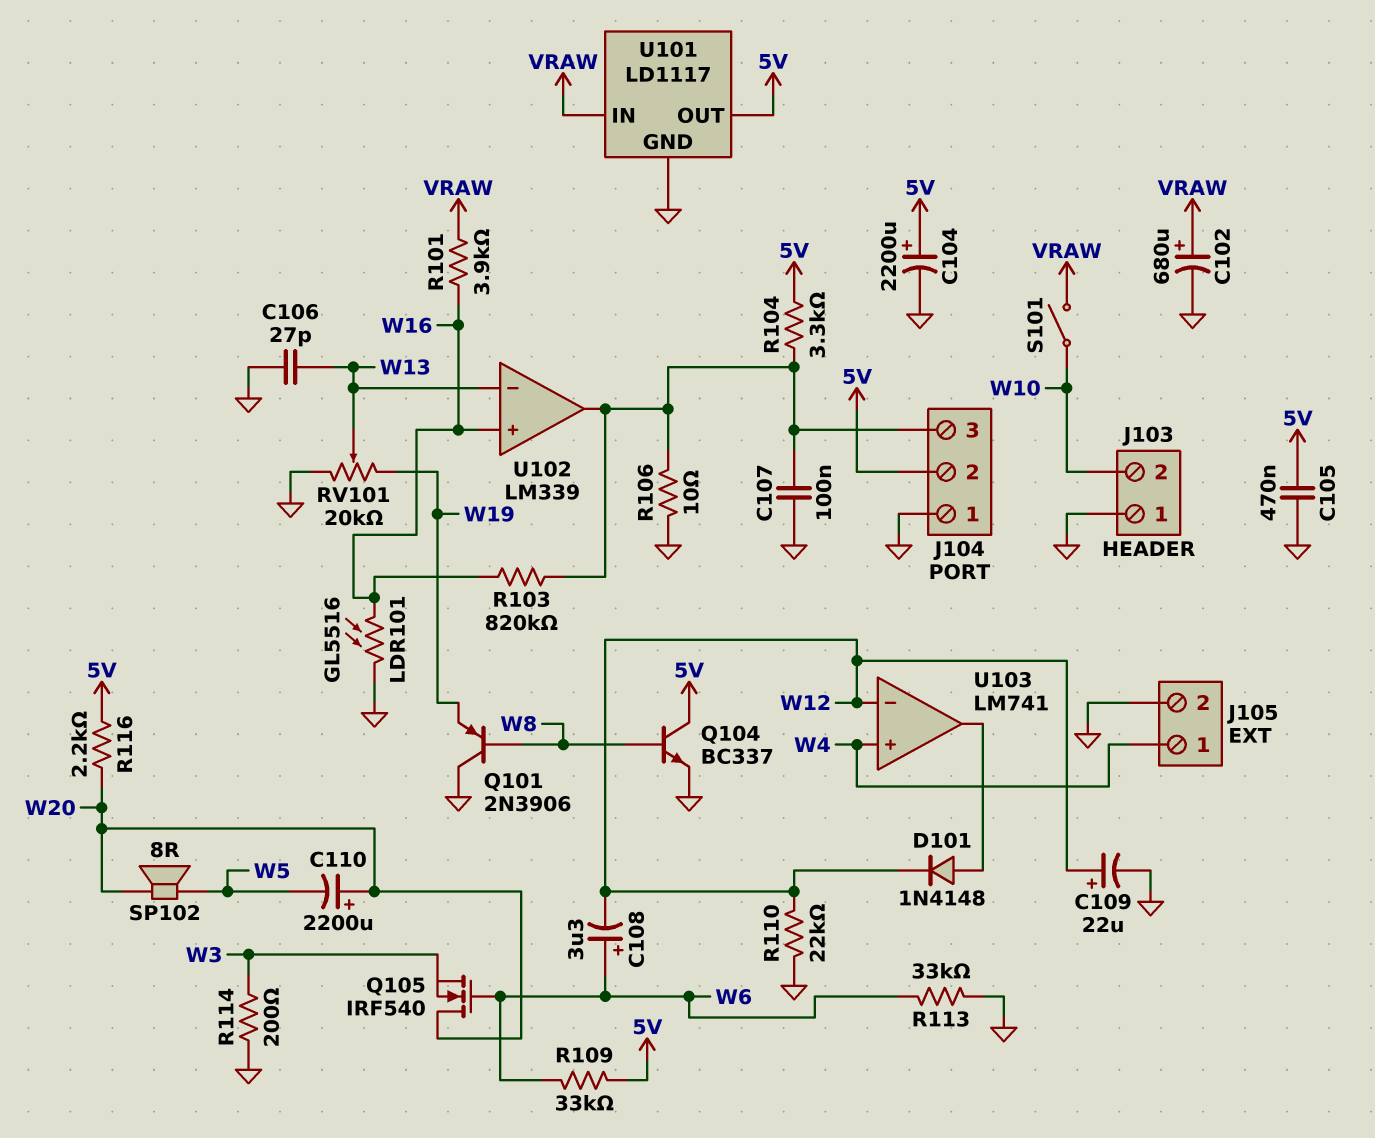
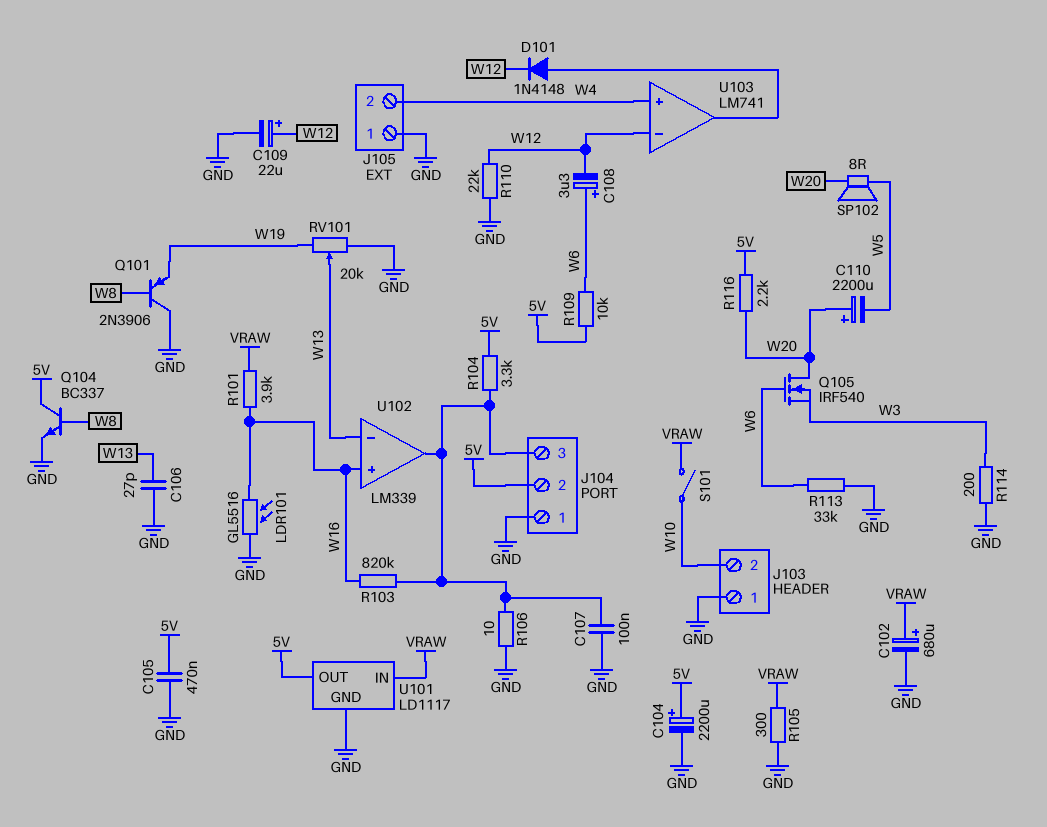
J105 pin 1: W4 -> GND
J105 pin 2: GND -> W4
R105: none -> 300 (GND, VRAW)
R109: 33k (5V, W6) -> 10k (5V, W6)

